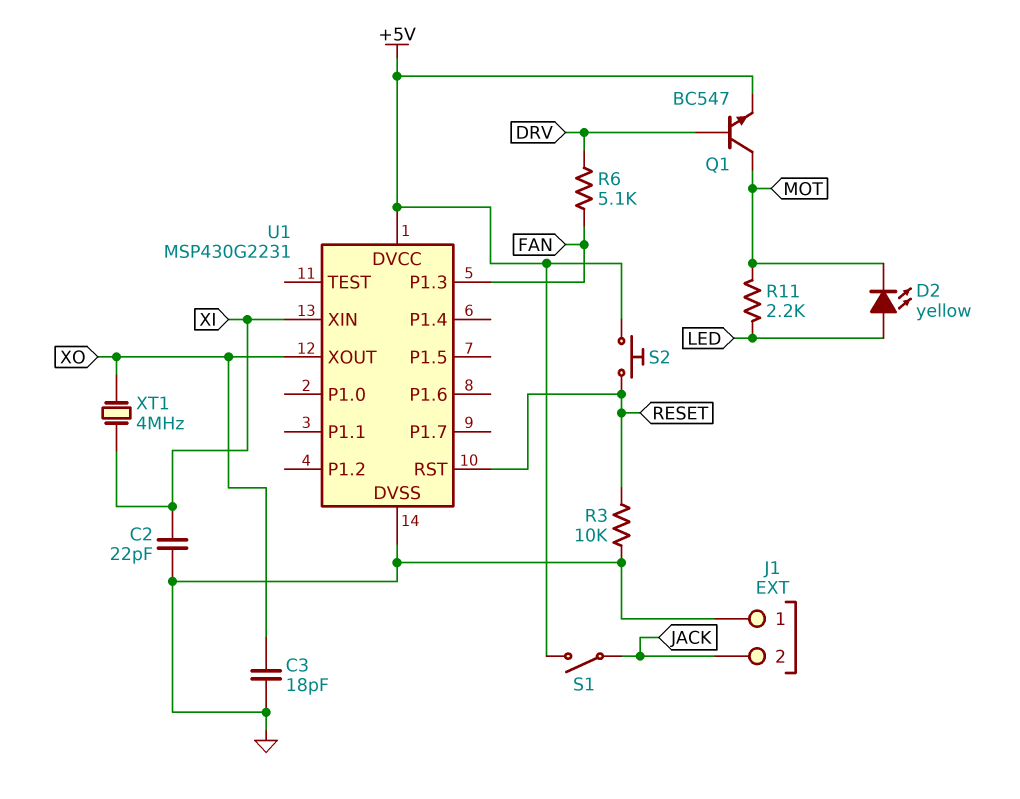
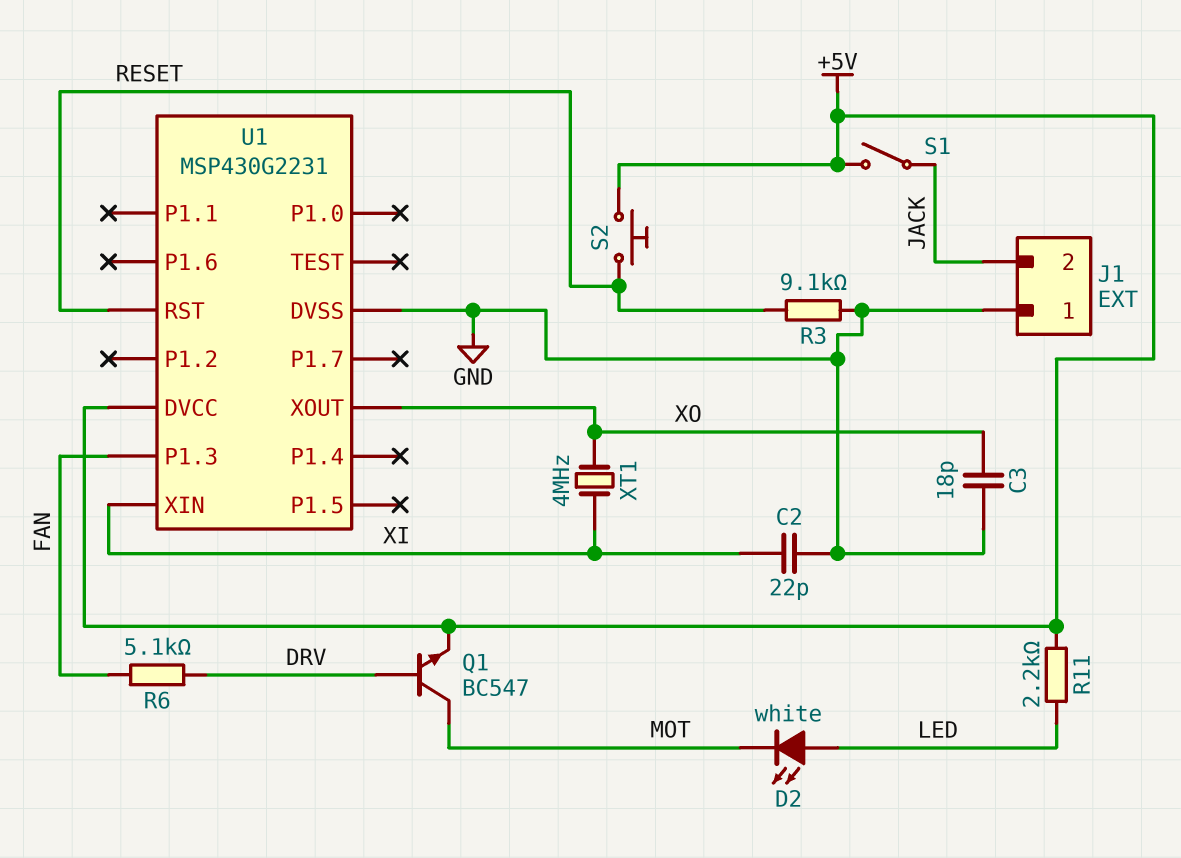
D2: LED yellow (A LED, K MOT) -> LED white (A LED, K MOT)
R3: 10k (GND, RESET) -> 9.1k (GND, RESET)
R11: 2.2k (LED, MOT) -> 2.2k (+5V, LED)

